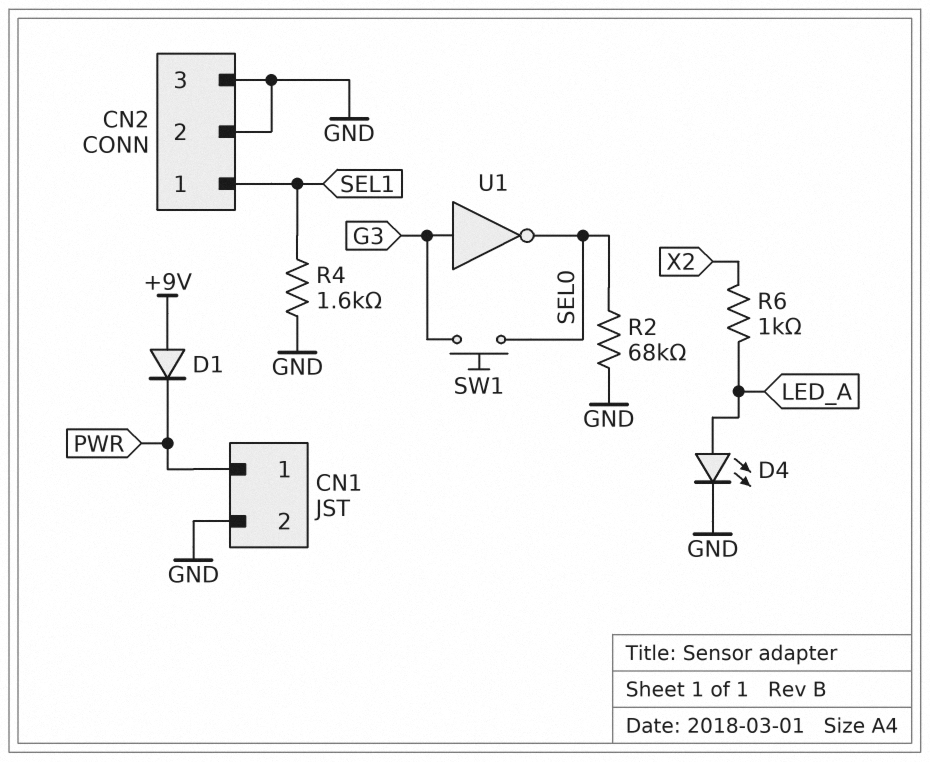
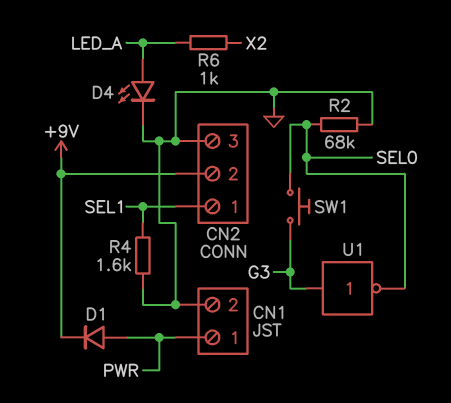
CN2 pin 2: GND -> +9V
D1: diode (A +9V, K PWR) -> diode (A PWR, K +9V)

